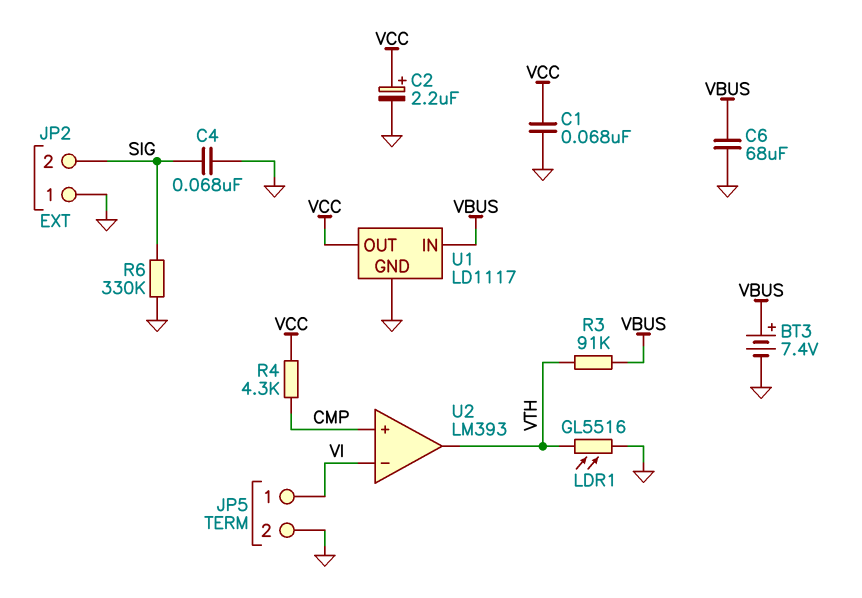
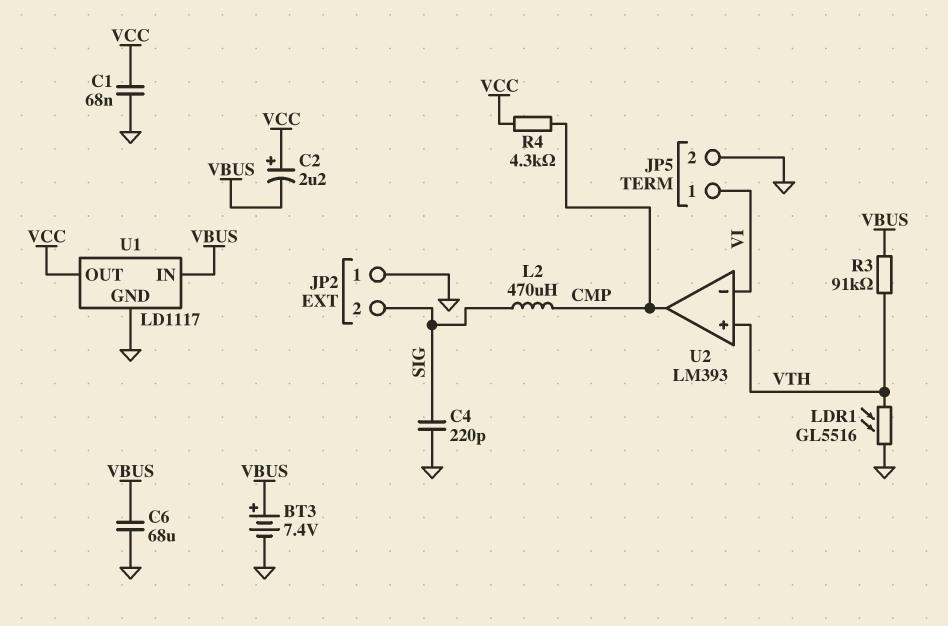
C2: 2.2uF (plus VCC, minus GND) -> 2.2uF (plus VCC, minus VBUS)
C4: 68nF (GND, SIG) -> 220pF (GND, SIG)
L2: none -> 470uH (CMP, SIG)
R6: 330k (GND, SIG) -> none
U2 pin in+: CMP -> VTH
U2 pin out: VTH -> CMP

